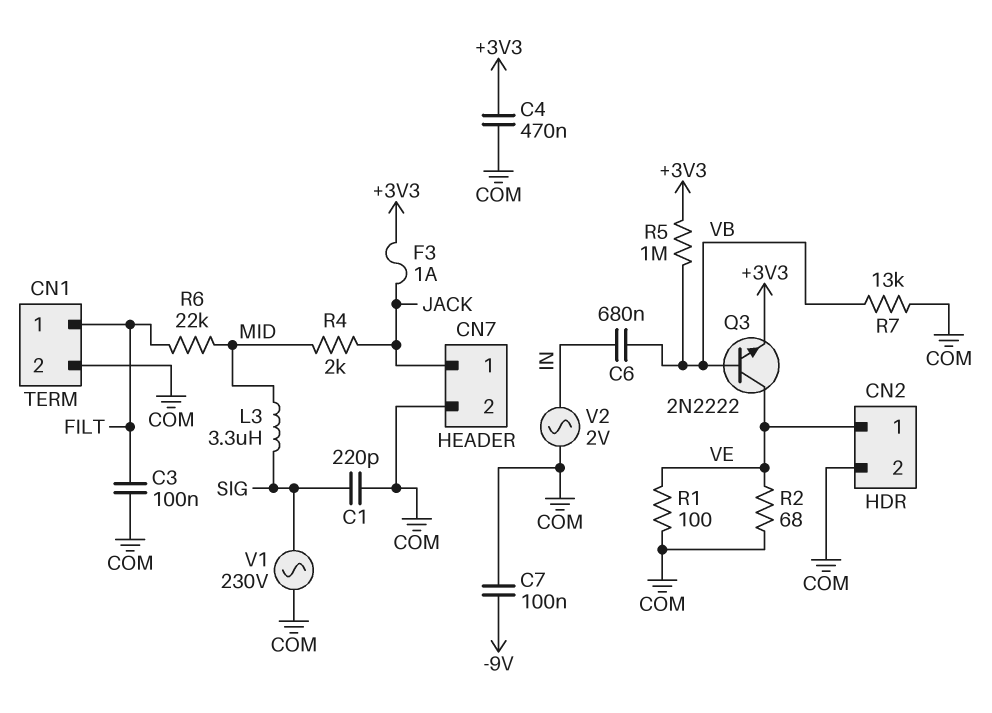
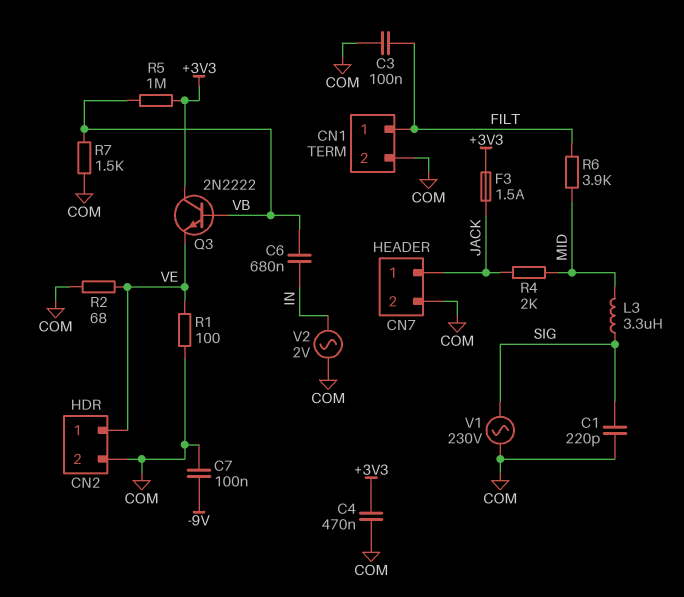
F3: 1A (+3V3, JACK) -> 1.5A (+3V3, JACK)
Q3: NPN 2N2222 (B VB, C VE, E +3V3) -> NPN 2N2222 (B VB, C +3V3, E VE)
R6: 22k (FILT, MID) -> 3.9k (FILT, MID)
R7: 13k (COM, VB) -> 1.5k (COM, VB)

